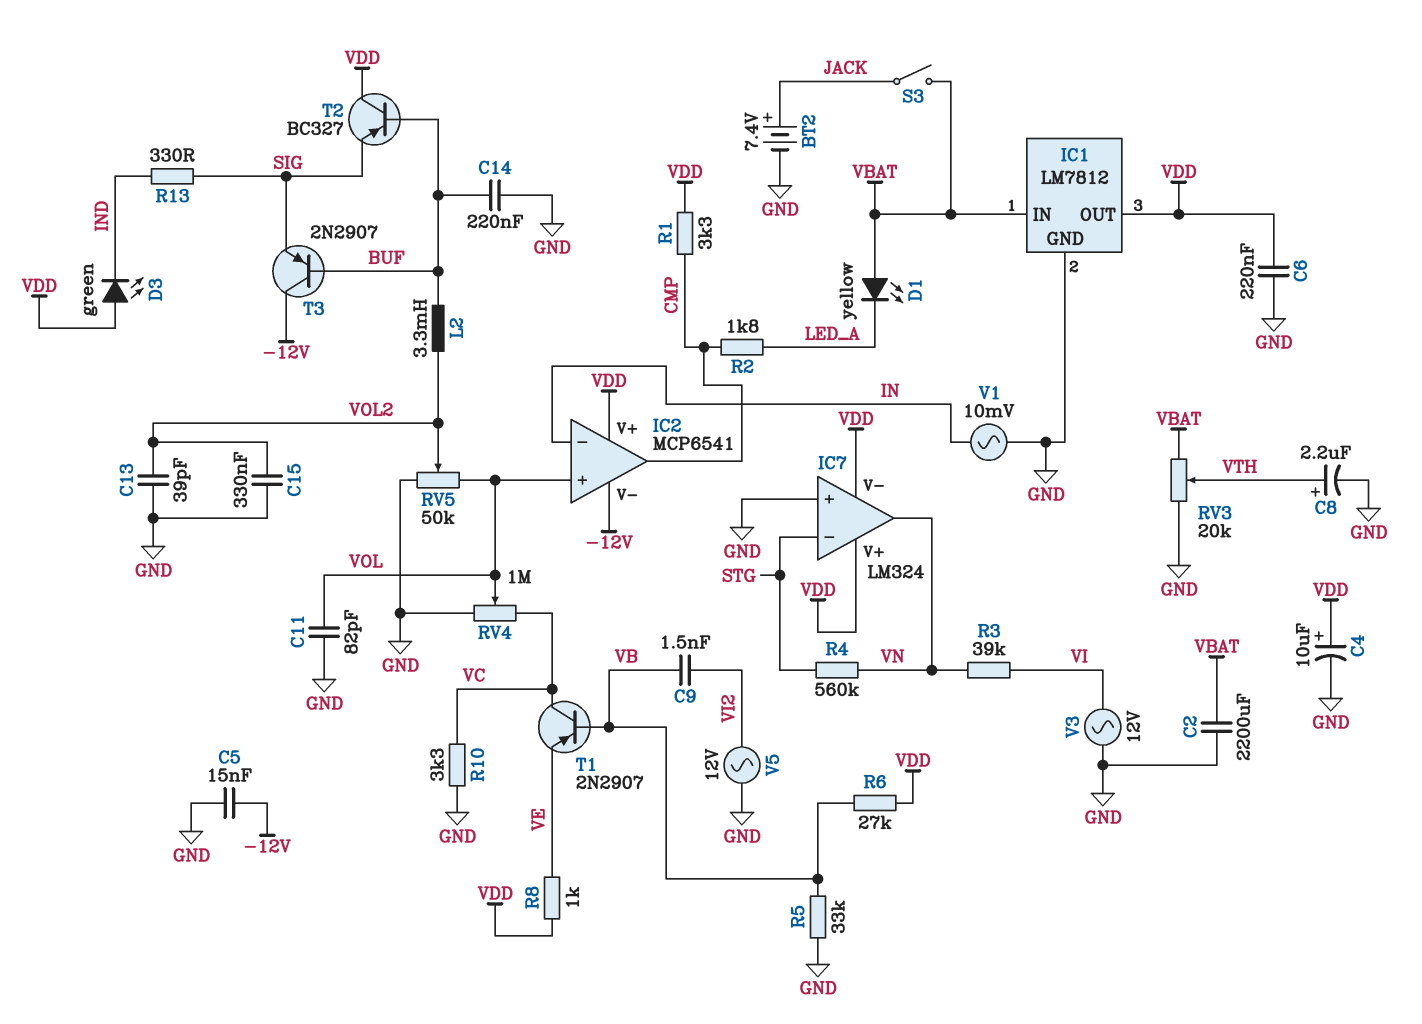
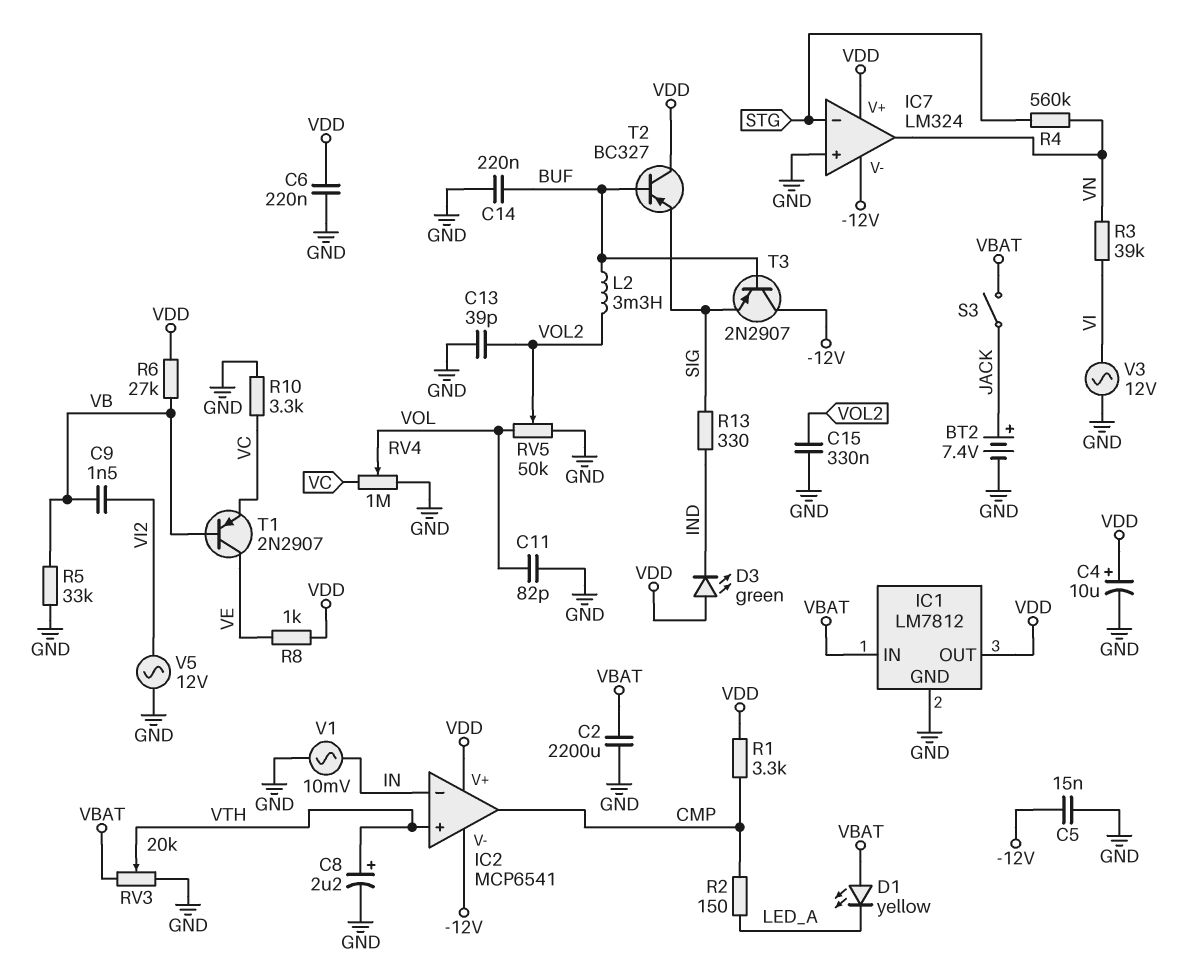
IC2 pin in+: VOL -> VTH
IC7 pin V-: VDD -> -12V
R2: 1.8k (CMP, LED_A) -> 150 (CMP, LED_A)
T1: PNP 2N2907 (B VB, C VC, E VE) -> PNP 2N2907 (B VB, C VE, E VC)

